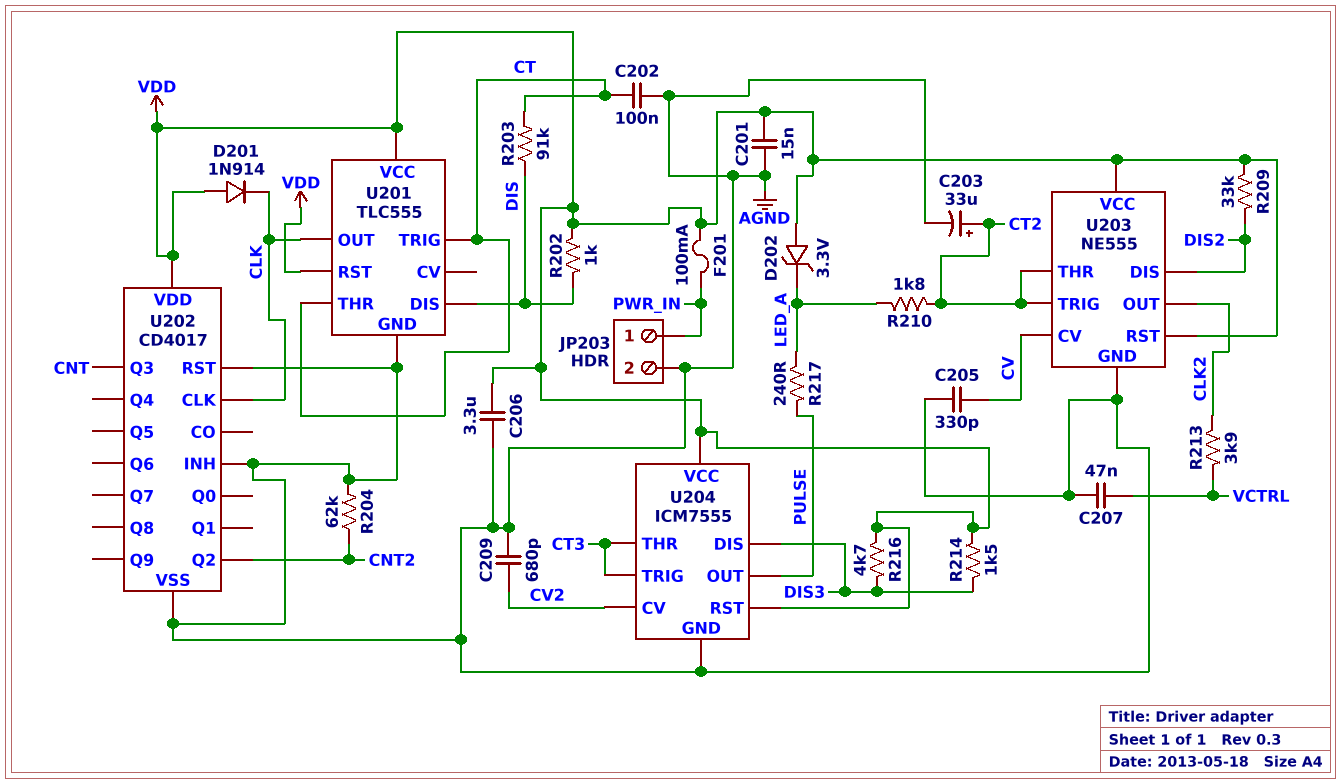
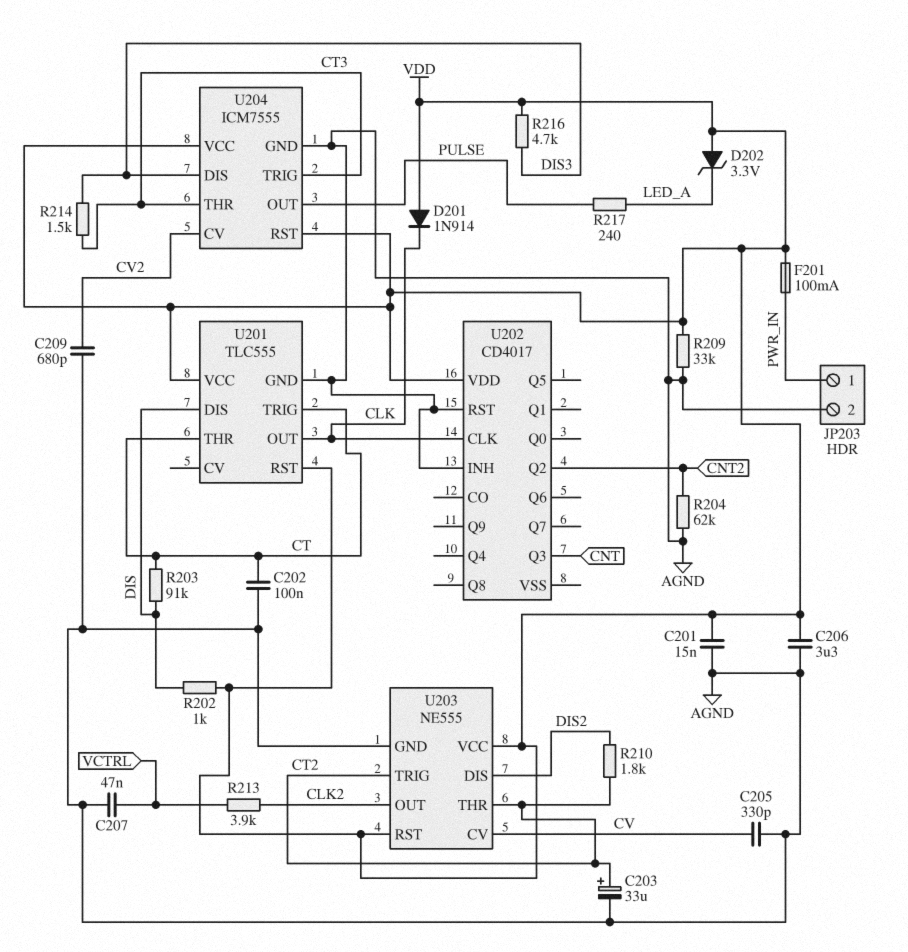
R209: 33k (DIS2, VDD) -> 33k (AGND, VDD)
R210: 1.8k (CT2, LED_A) -> 1.8k (CT2, DIS2)
R214: 1.5k (DIS3, VDD) -> 1.5k (CT3, DIS3)
U202 pin VSS: AGND -> none

